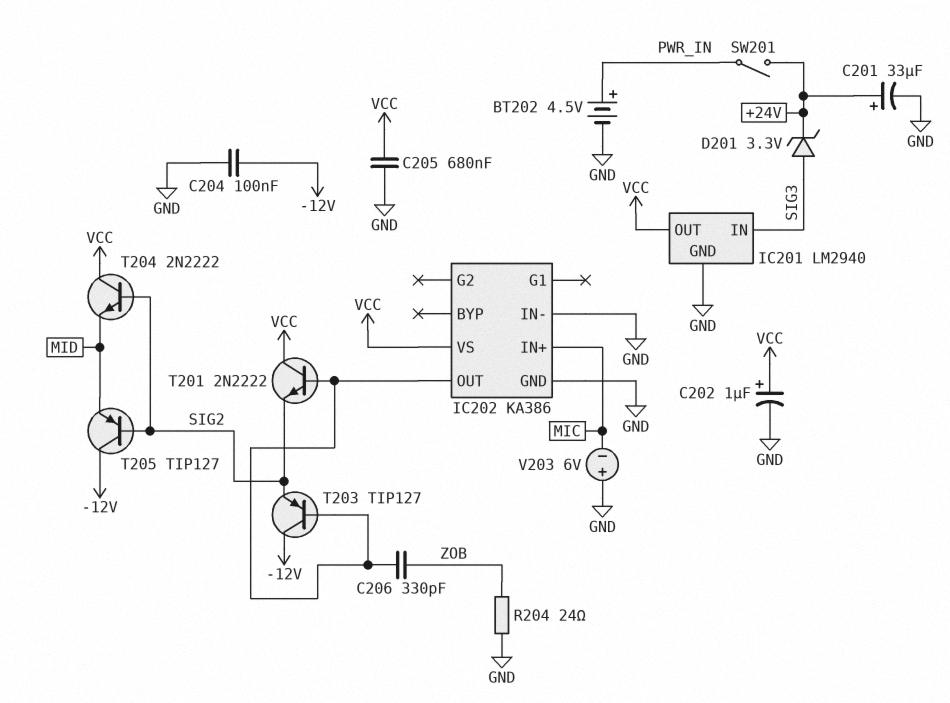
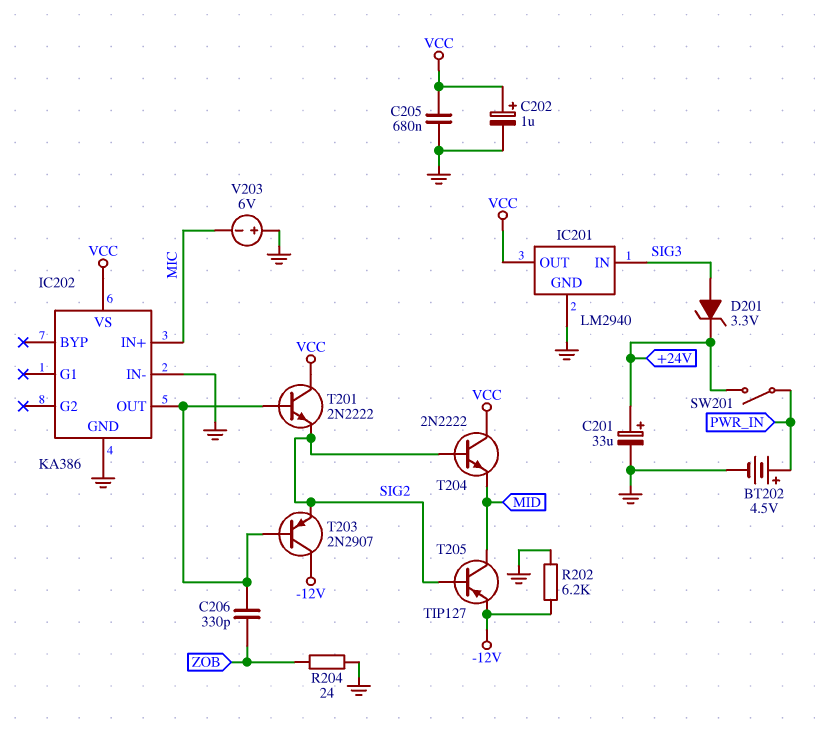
C204: 100nF (-12V, GND) -> none
R202: none -> 6.2k (-12V, GND)
T203: PNP TIP127 (B IC202/OUT, C -12V, E SIG2) -> PNP 2N2907 (B IC202/OUT, C -12V, E SIG2)
T205: PNP TIP127 (B SIG2, C -12V, E MID) -> PNP TIP127 (B SIG2, C MID, E -12V)

